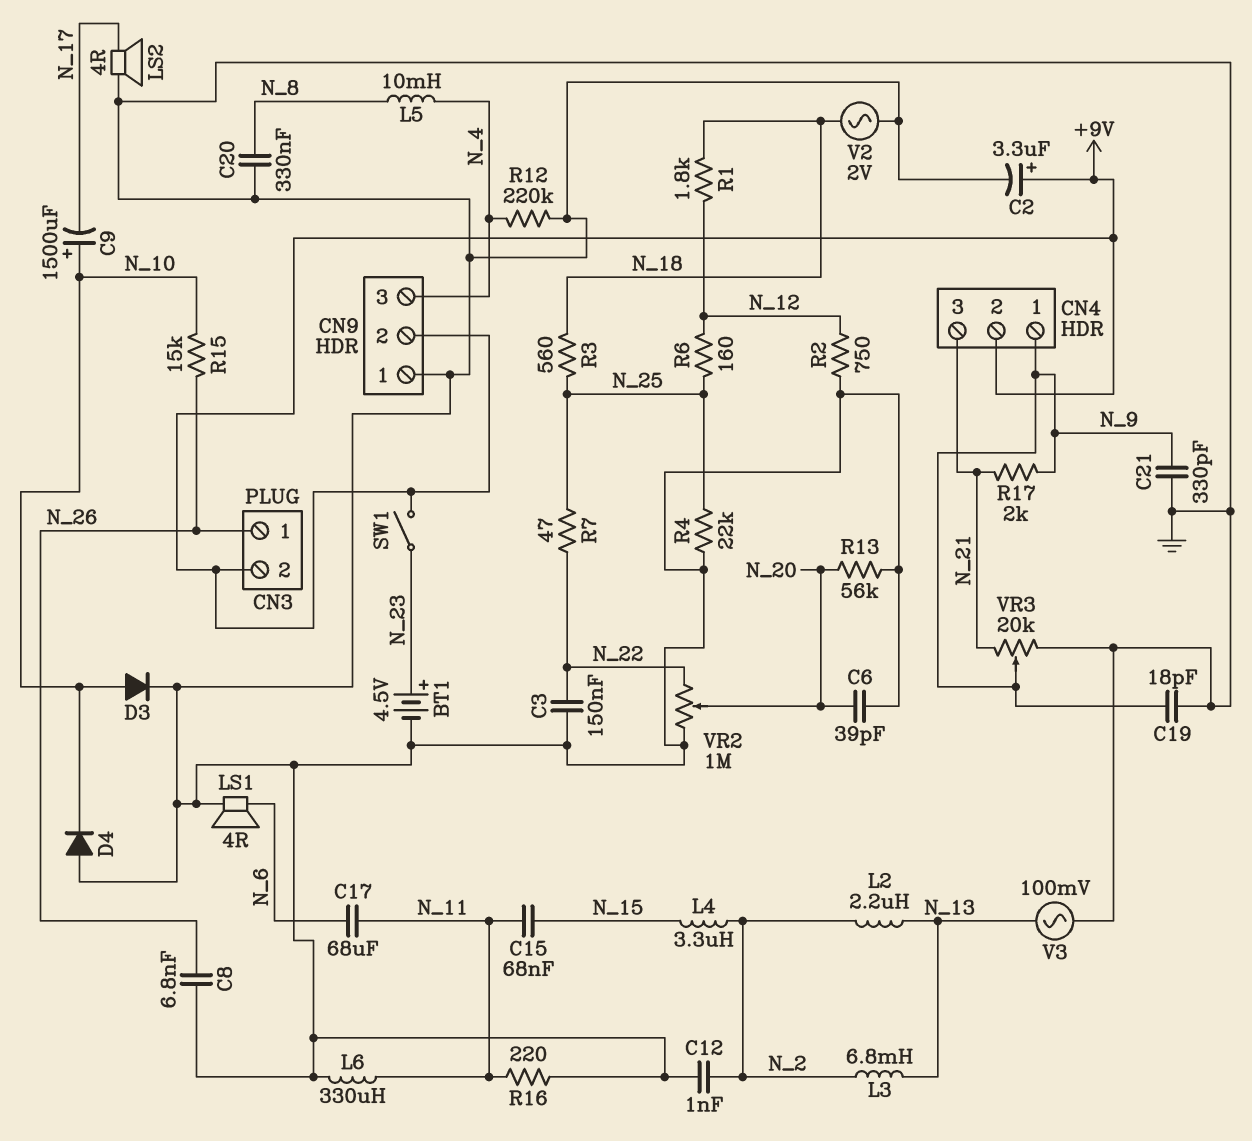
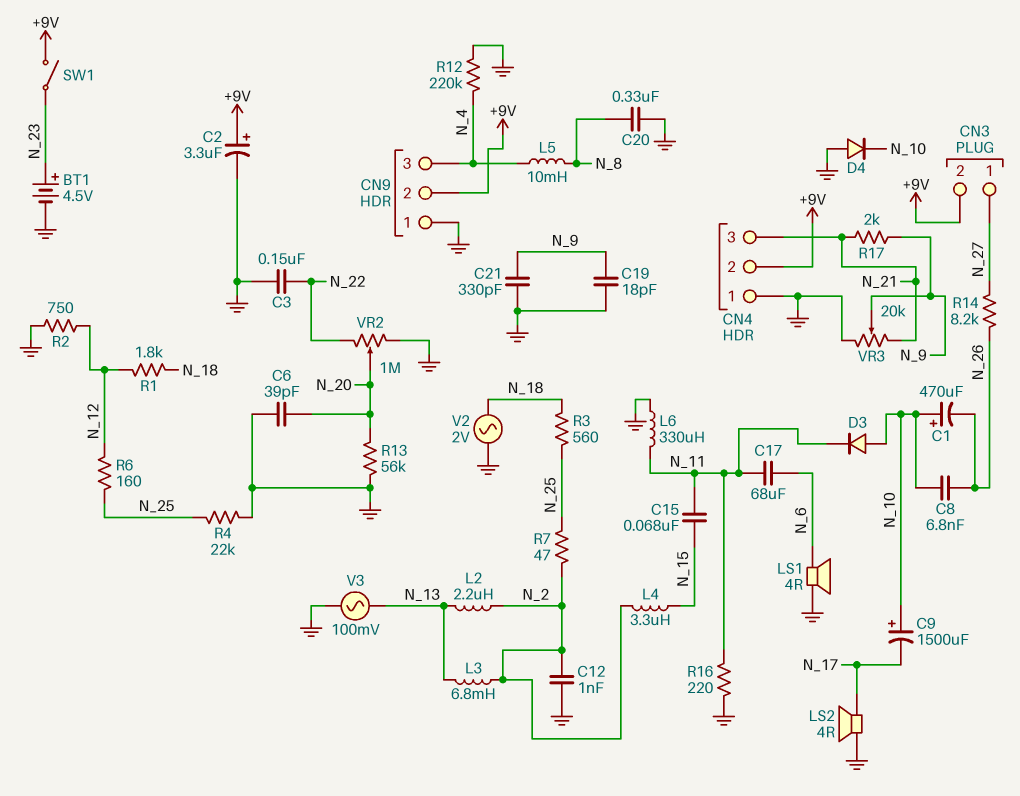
C1: none -> 470uF (plus N_10, minus N_26)
C8: 6.8nF (GND, N_26) -> 6.8nF (N_10, N_26)
CN3 pin 1: N_26 -> N_27
CN4 pin 1: N_9 -> GND
D3: diode (A N_10, K GND) -> diode (A N_10, K N_11)
R7: 47 (N_22, N_25) -> 47 (N_2, N_25)
R14: none -> 8.2k (N_26, N_27)
R15: 15k (N_10, N_26) -> none

